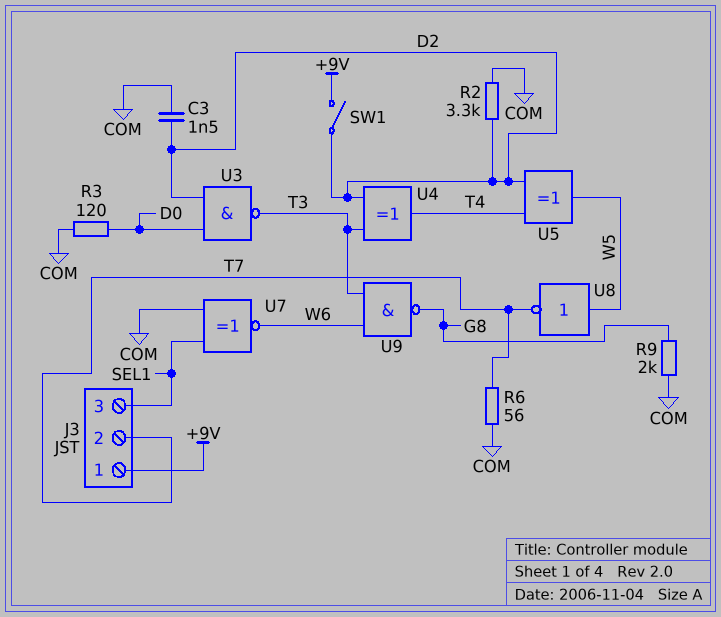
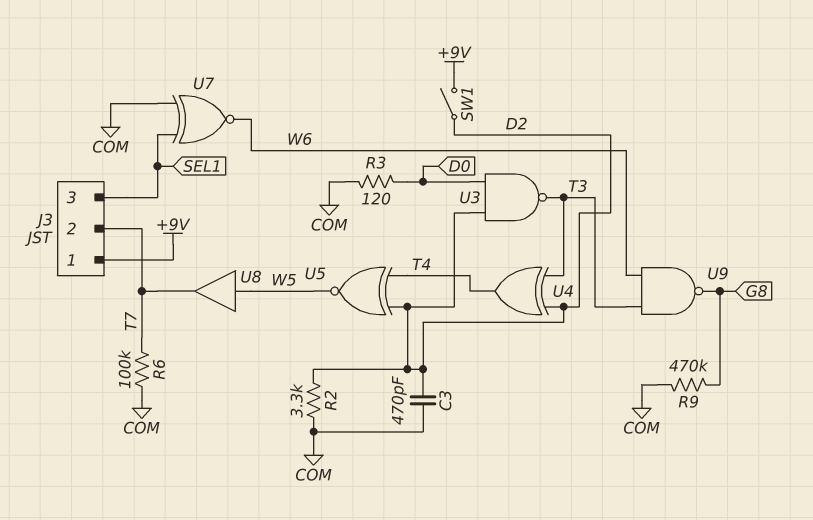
C3: 1.5nF (COM, D2) -> 470pF (COM, D2)
R6: 56 (COM, T7) -> 100k (COM, T7)
R9: 2k (COM, G8) -> 470k (COM, G8)
U5: XOR (in D2, in T4, out W5) -> XNOR (in D2, in T4, out W5)
U8: NOT (in W5, out T7) -> buffer (in W5, out T7)

